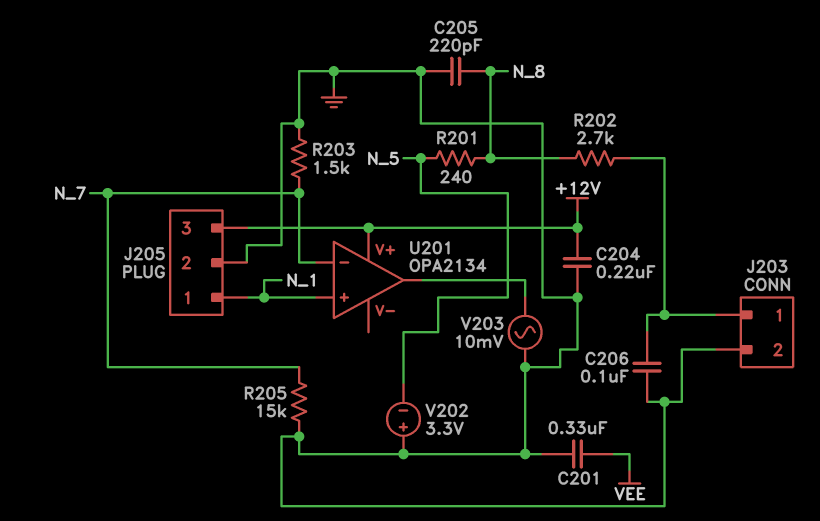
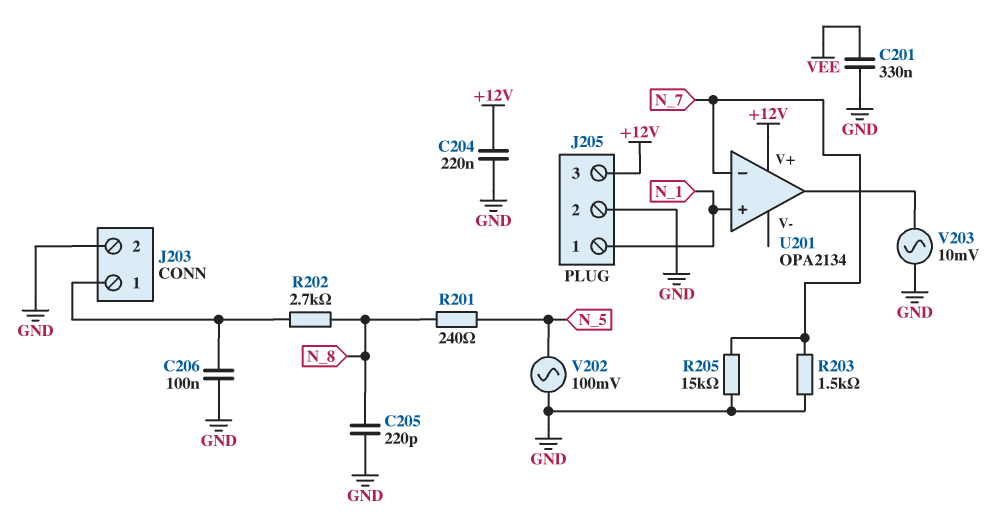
V202: 3.3V (plus GND, minus N_5) -> AC 100mV (GND, N_5)

